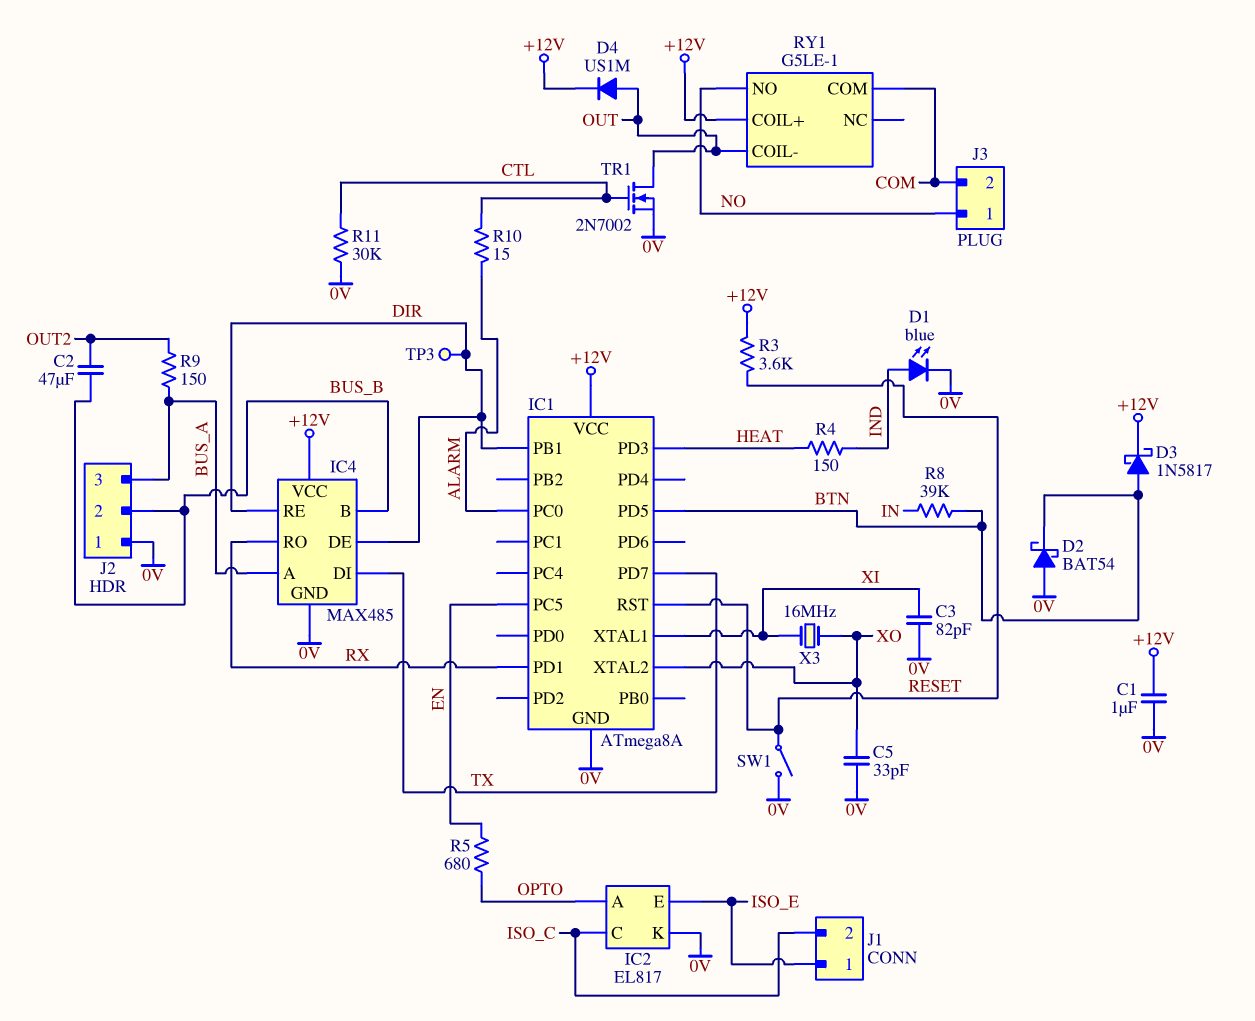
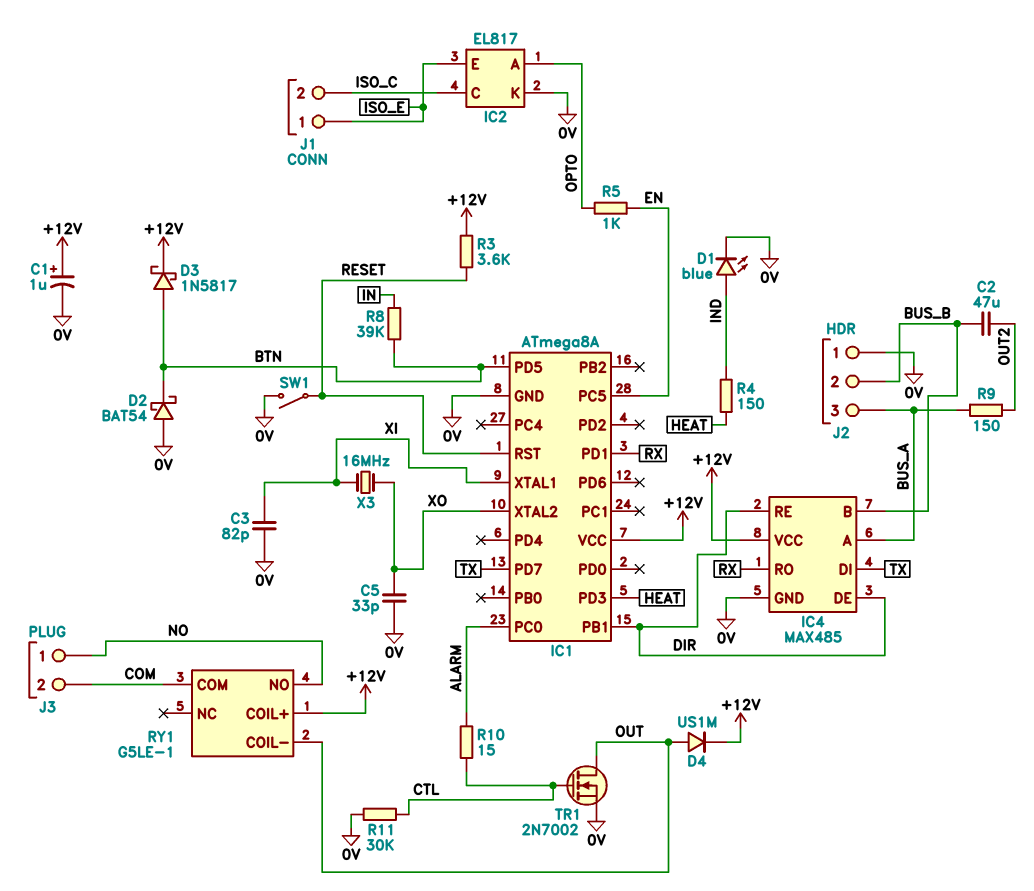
C1: 1uF (+12V, 0V) -> 1uF (plus +12V, minus 0V)
R5: 680 (EN, OPTO) -> 1k (EN, OPTO)
TP3: test point (DIR) -> none

